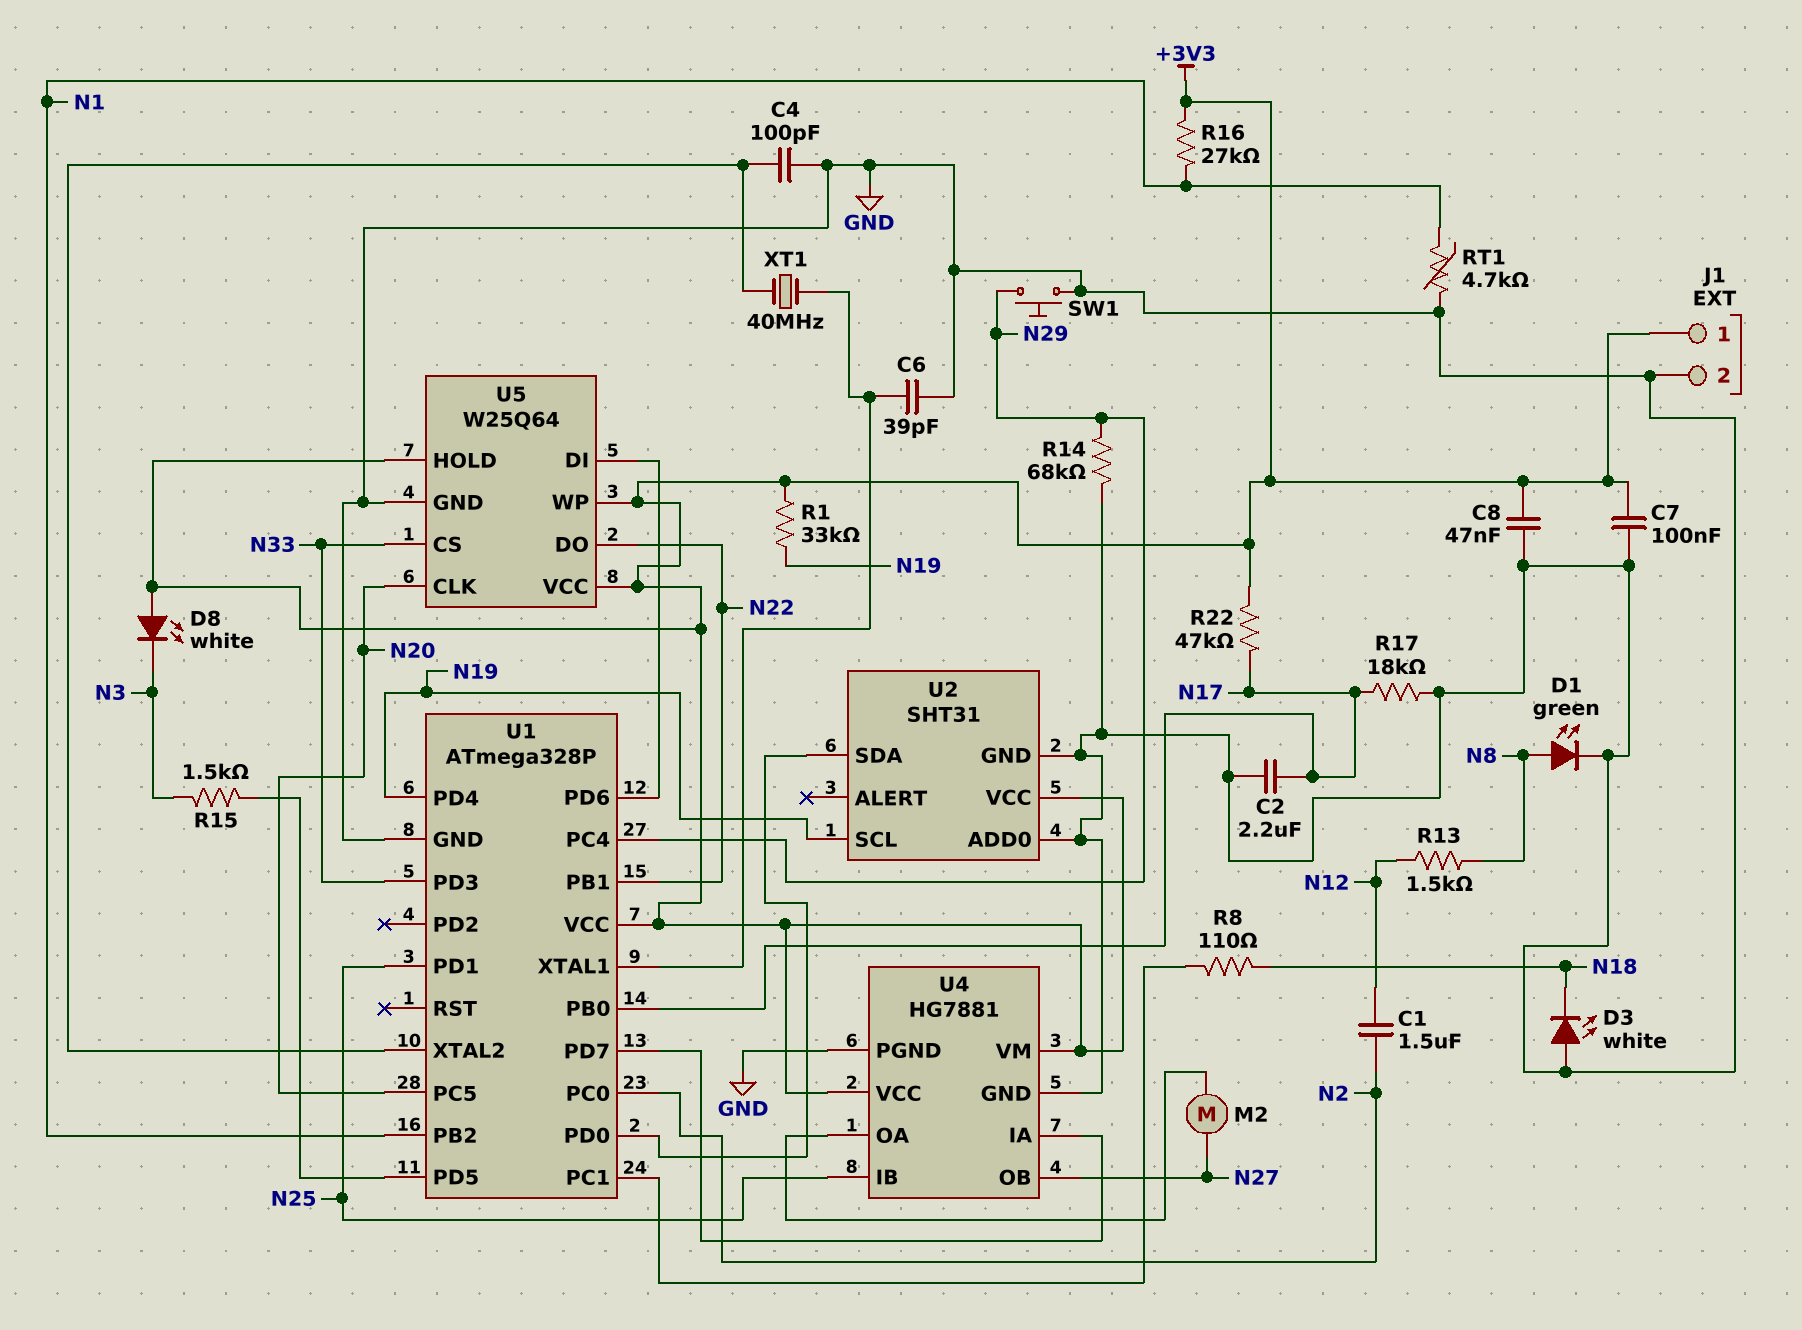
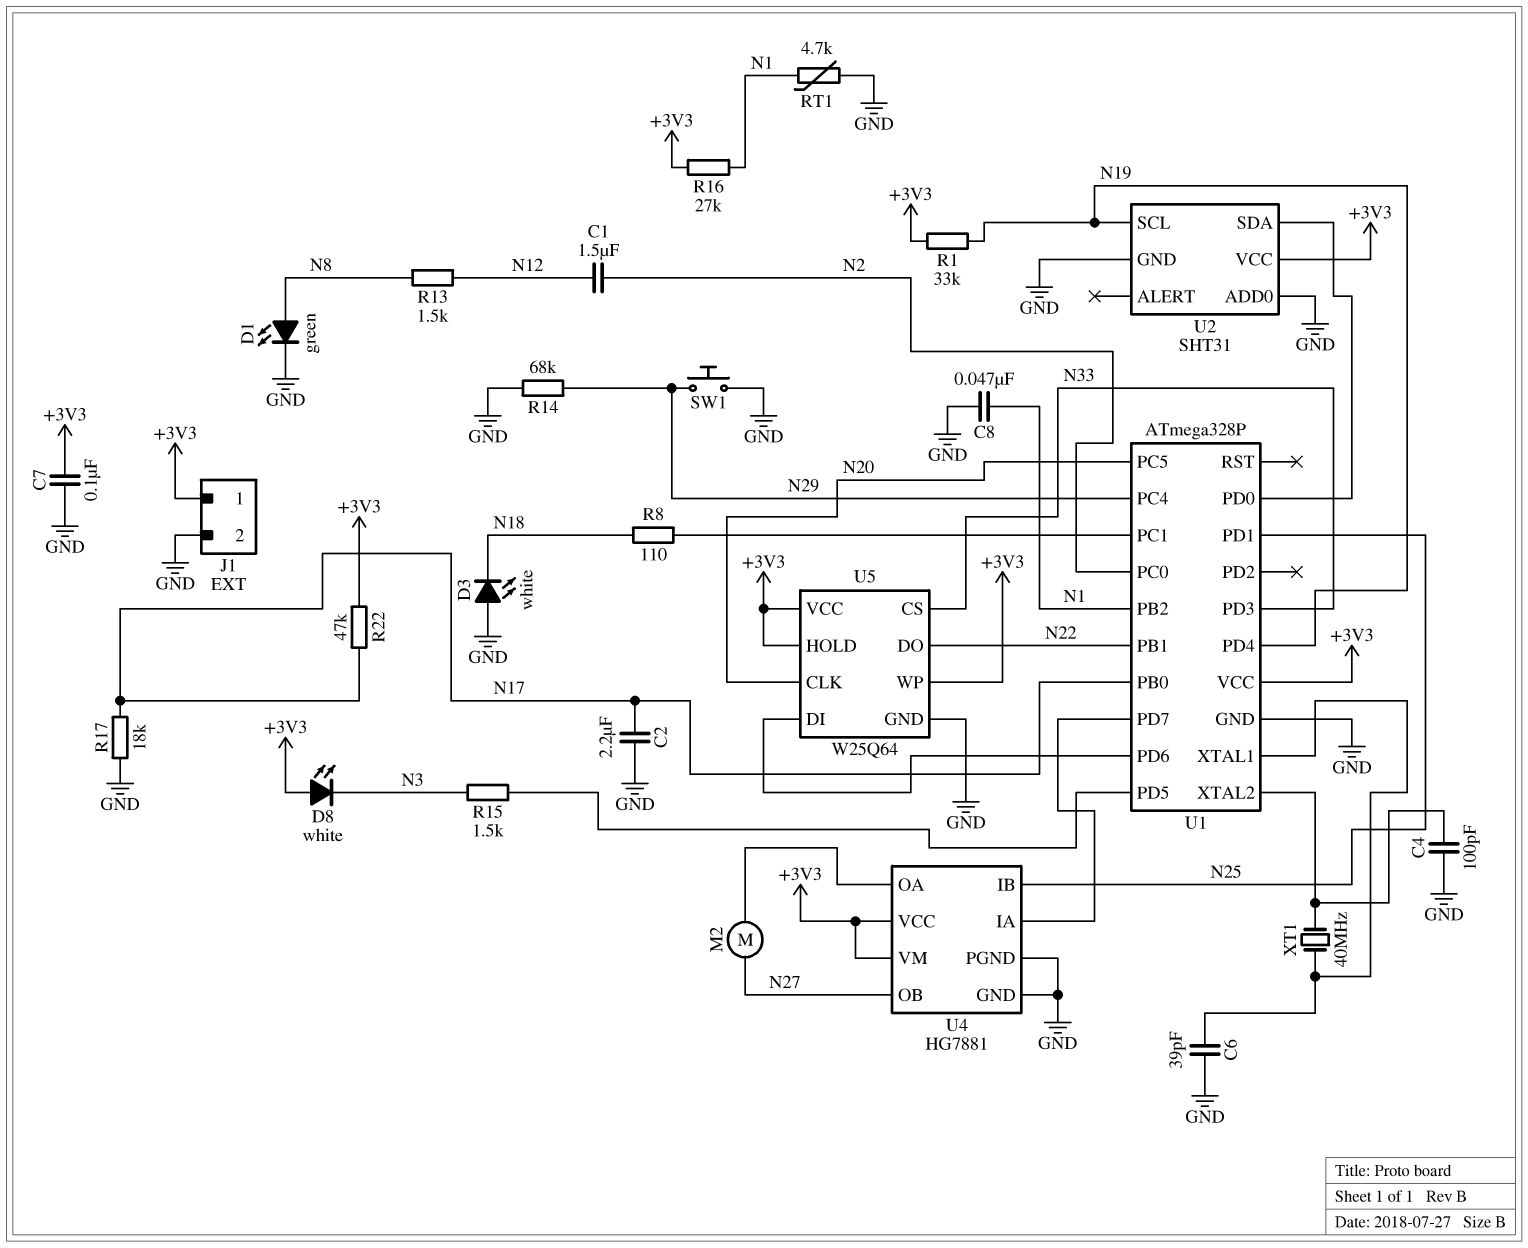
C8: 47nF (+3V3, GND) -> 47nF (GND, N1)

